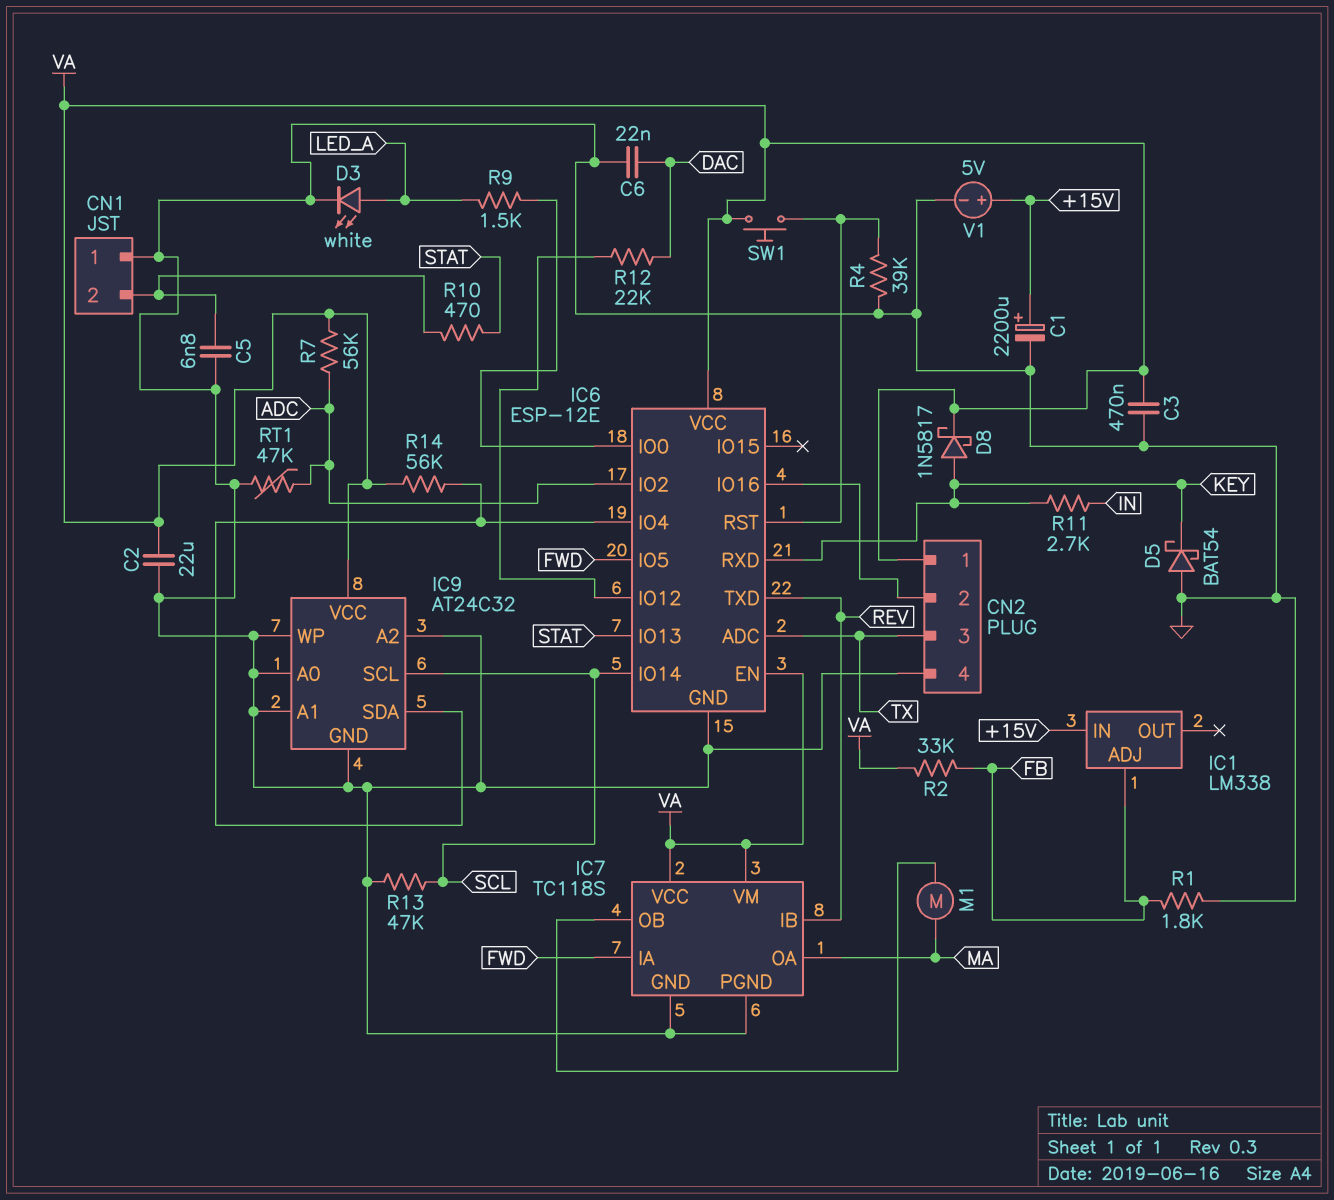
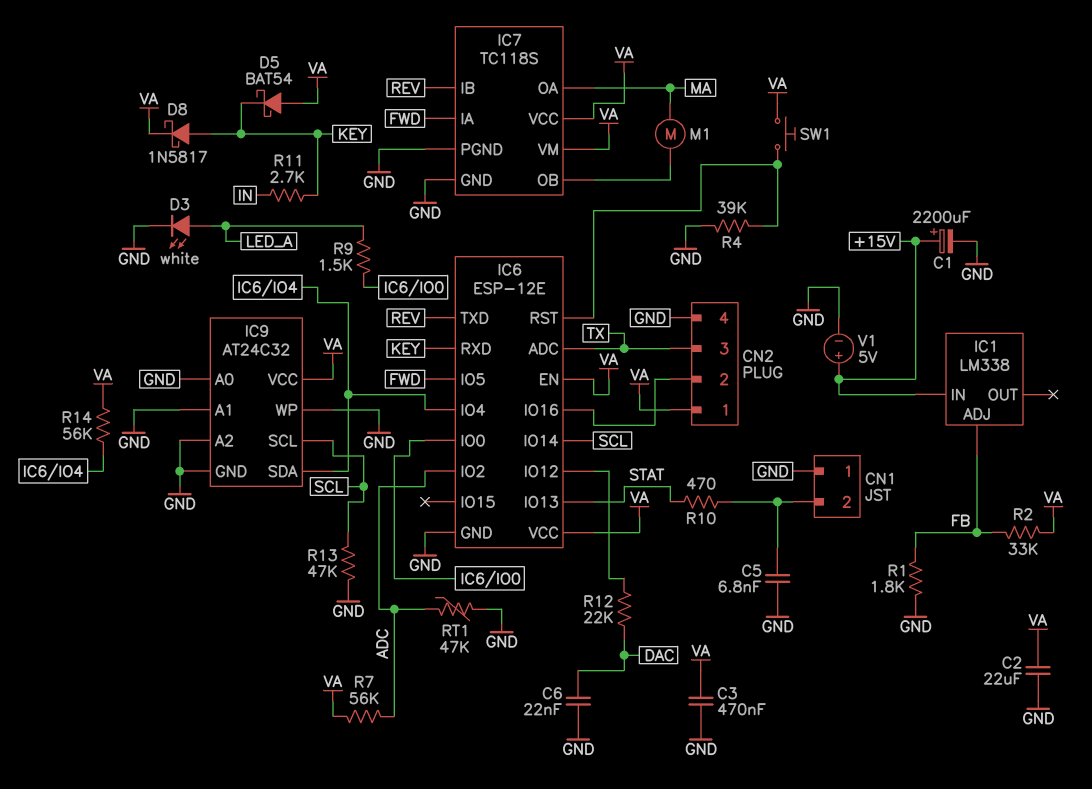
D5: schottky BAT54 (A GND, K KEY) -> schottky BAT54 (A VA, K KEY)

